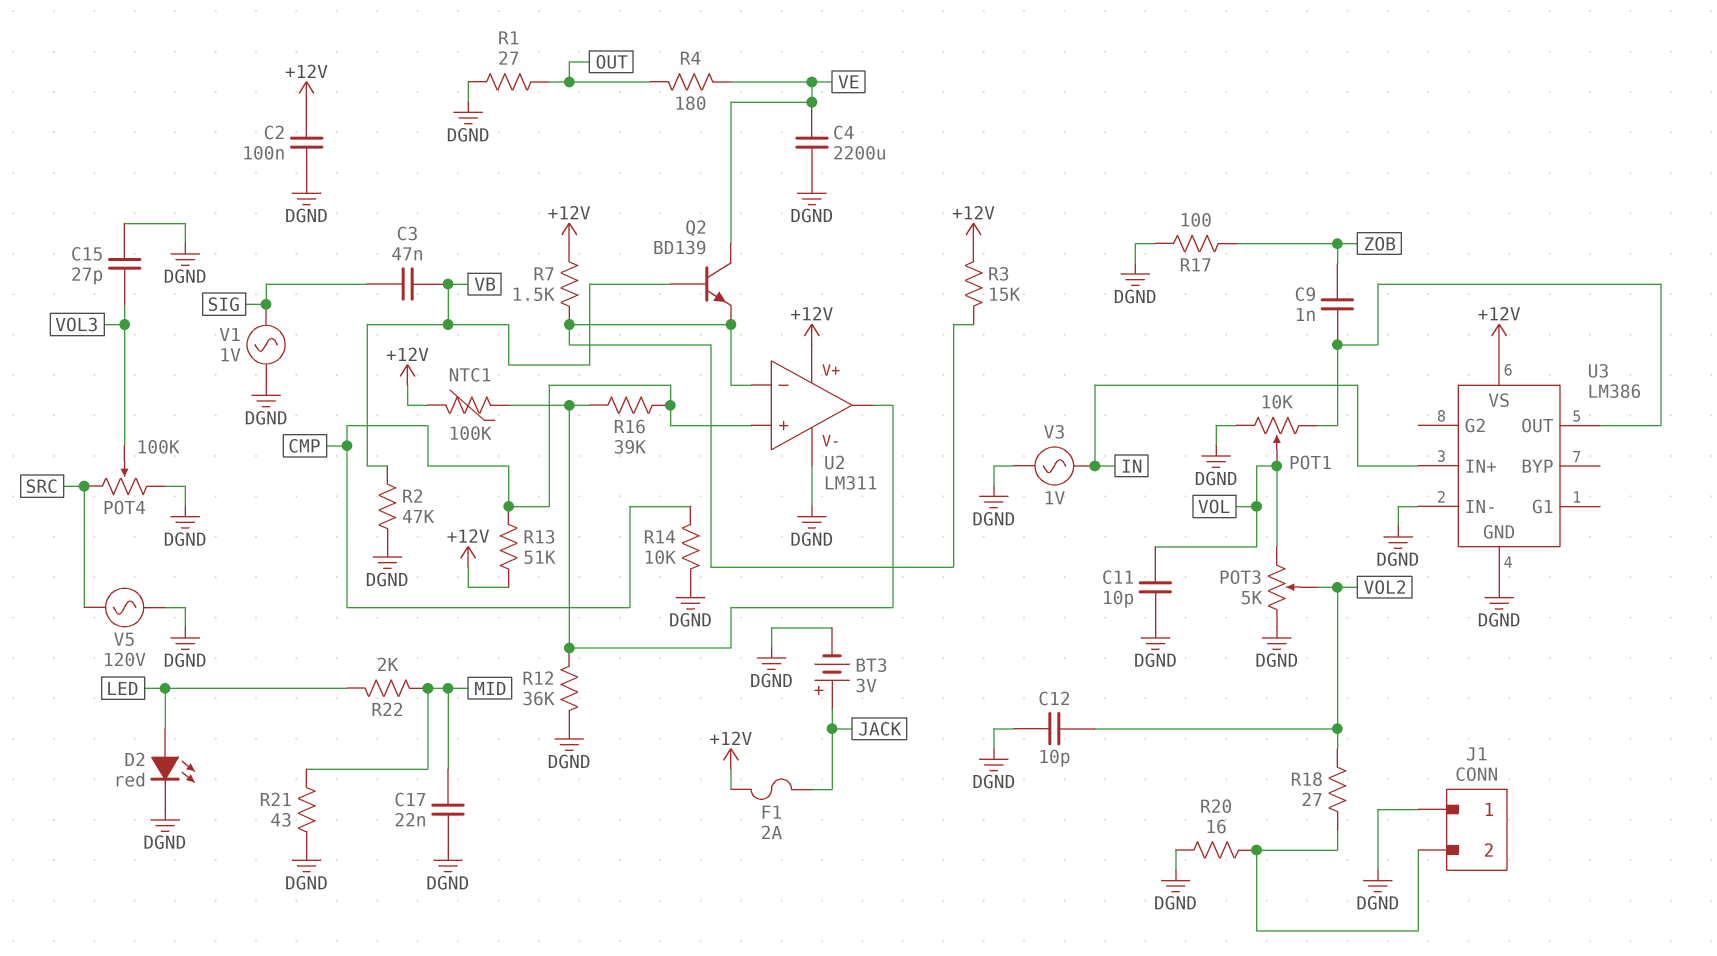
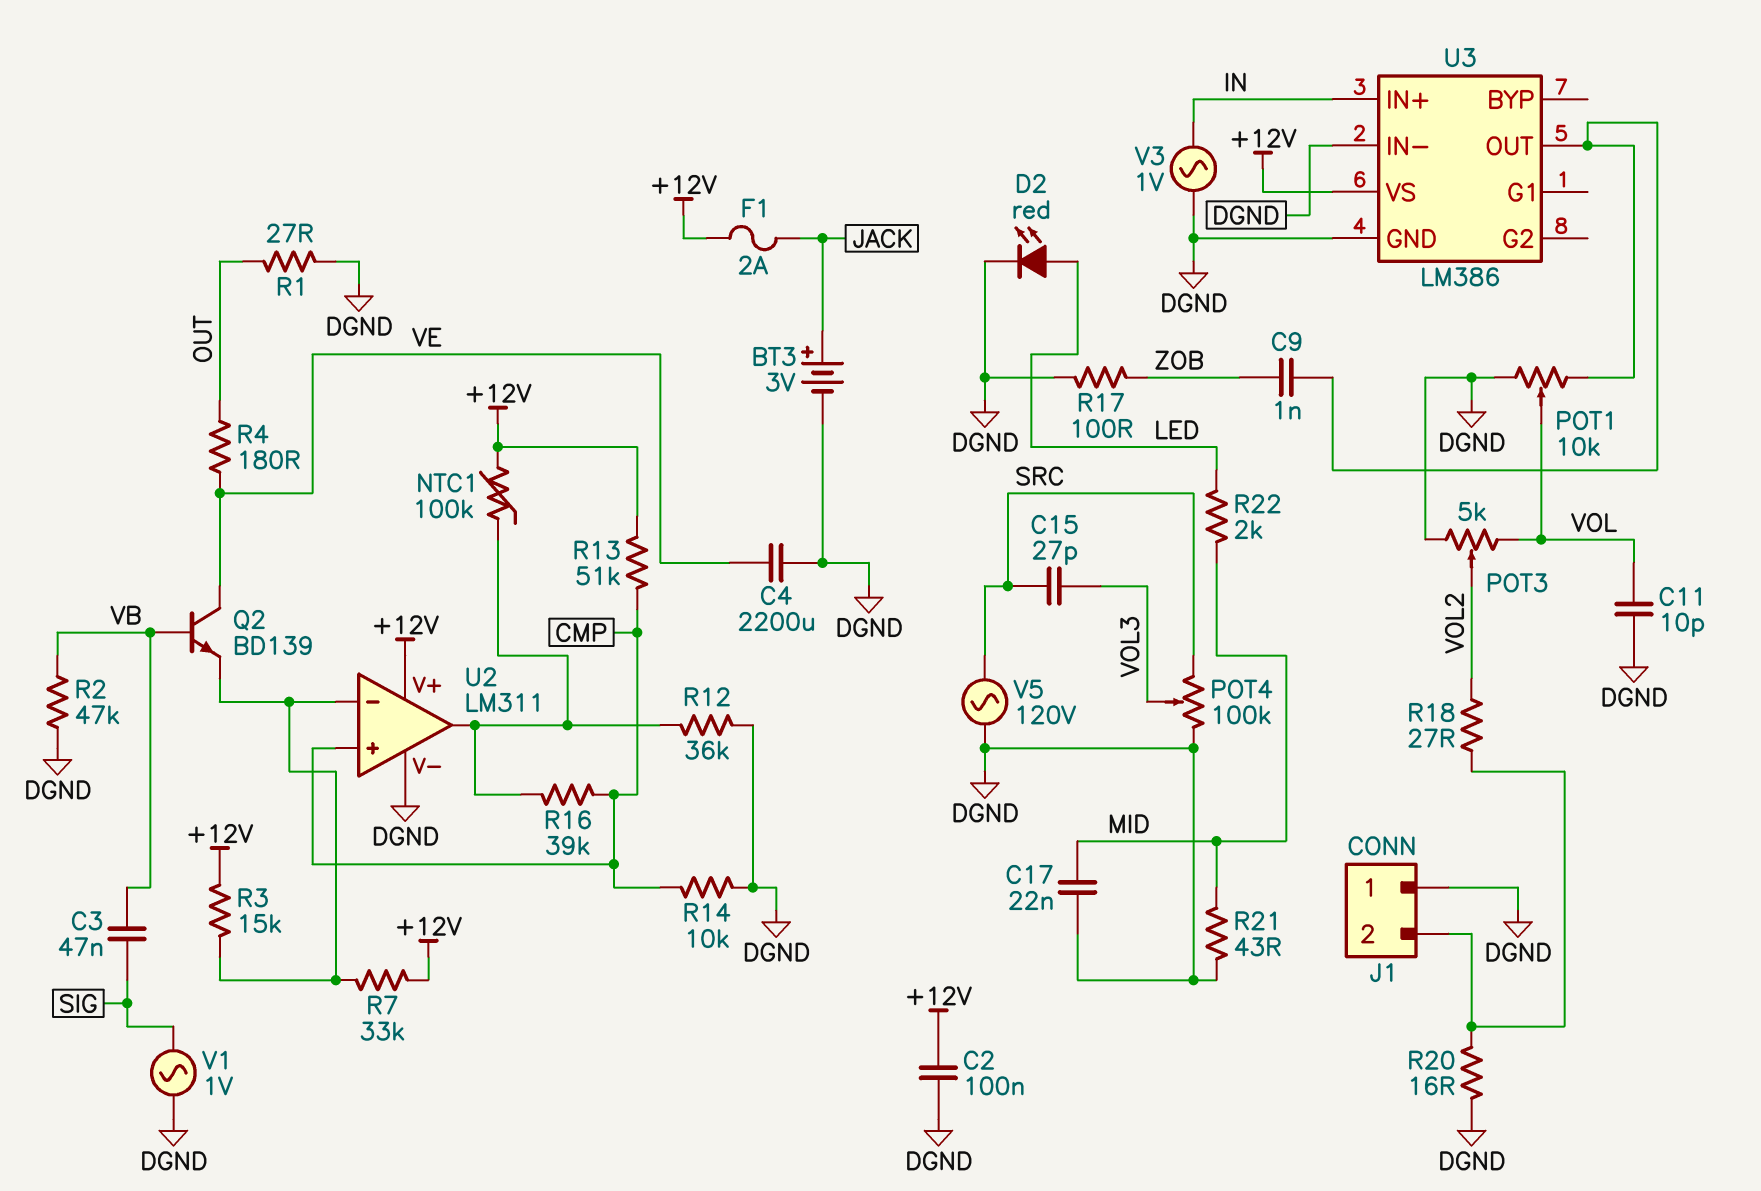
C12: 10pF (DGND, VOL2) -> none
C15: 27pF (DGND, VOL3) -> 27pF (SRC, VOL3)
R7: 1.5k (+12V, U2/in-) -> 33k (+12V, U2/in-)

